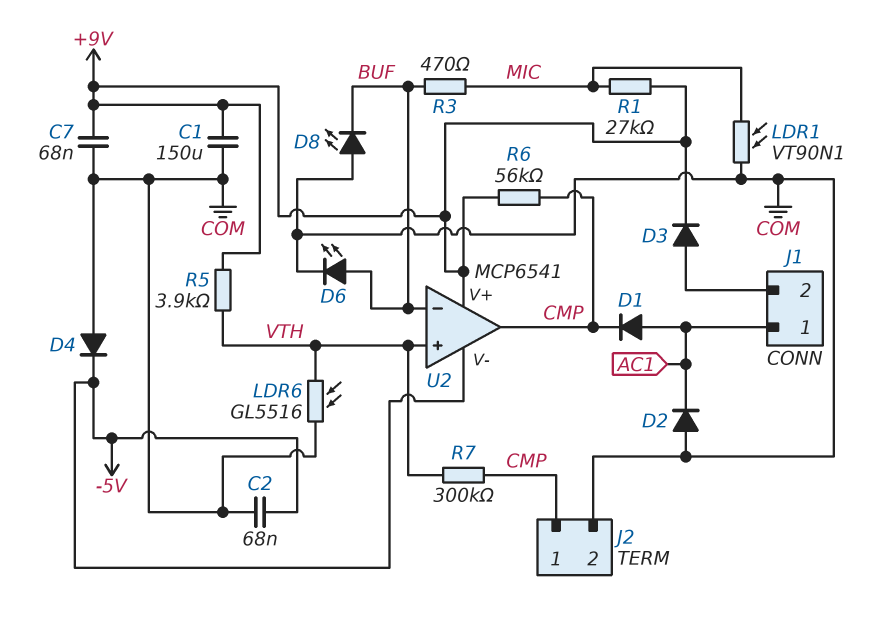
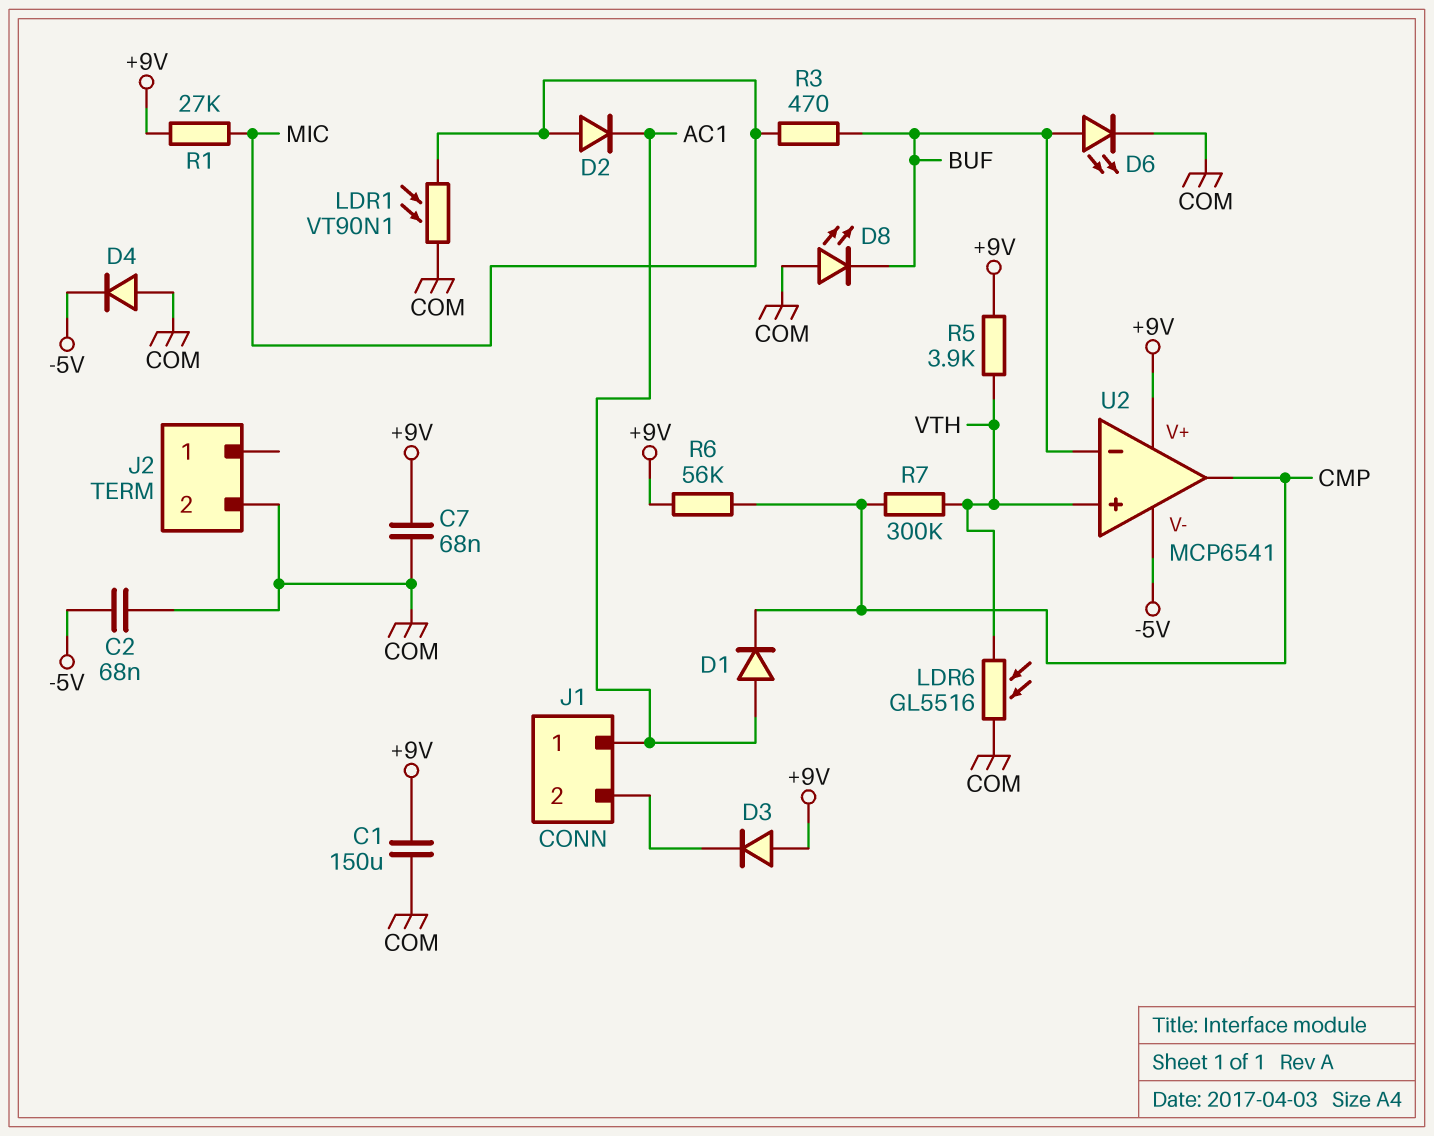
D2: diode (A COM, K AC1) -> diode (A MIC, K AC1)
D3: diode (A J1/2, K +9V) -> diode (A +9V, K J1/2)
J2 pin 1: CMP -> none

